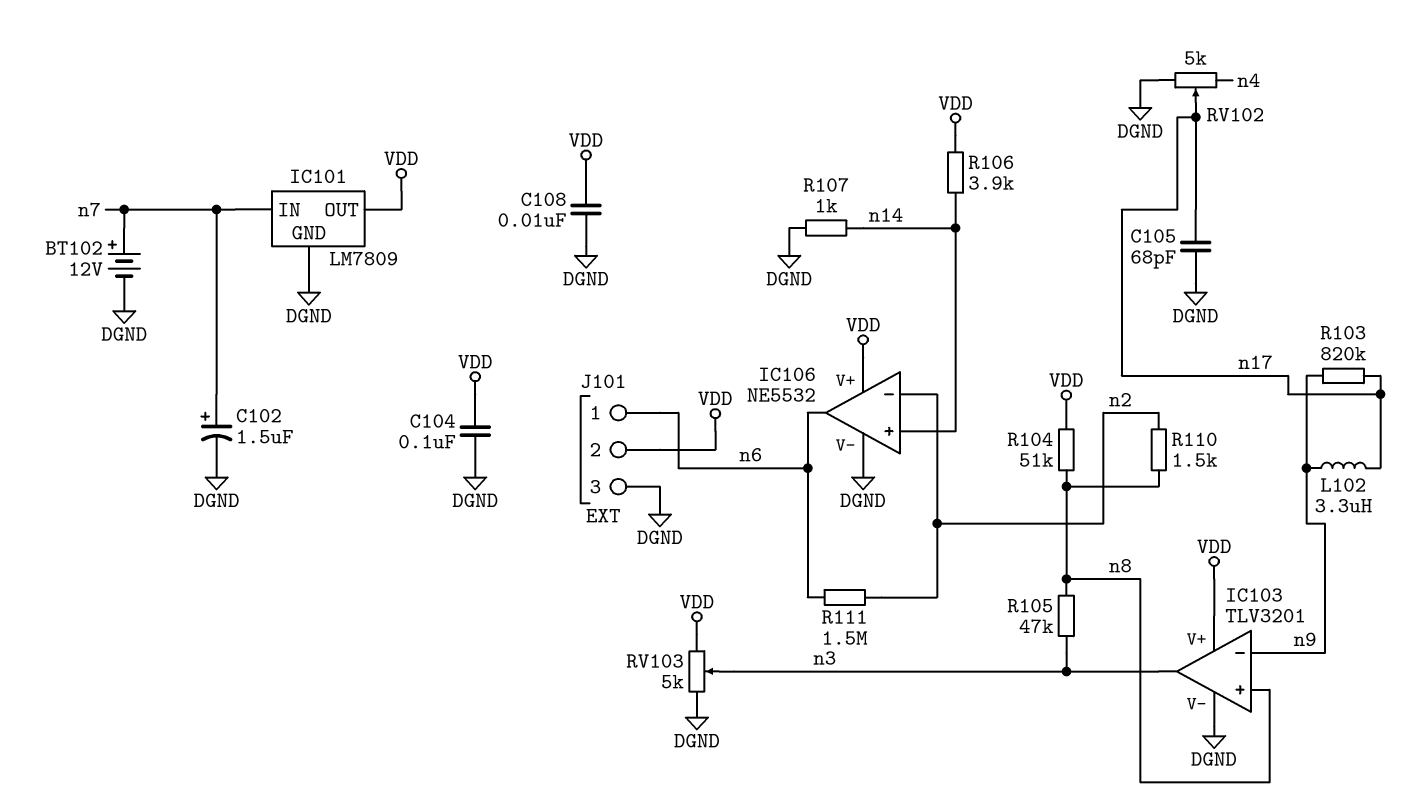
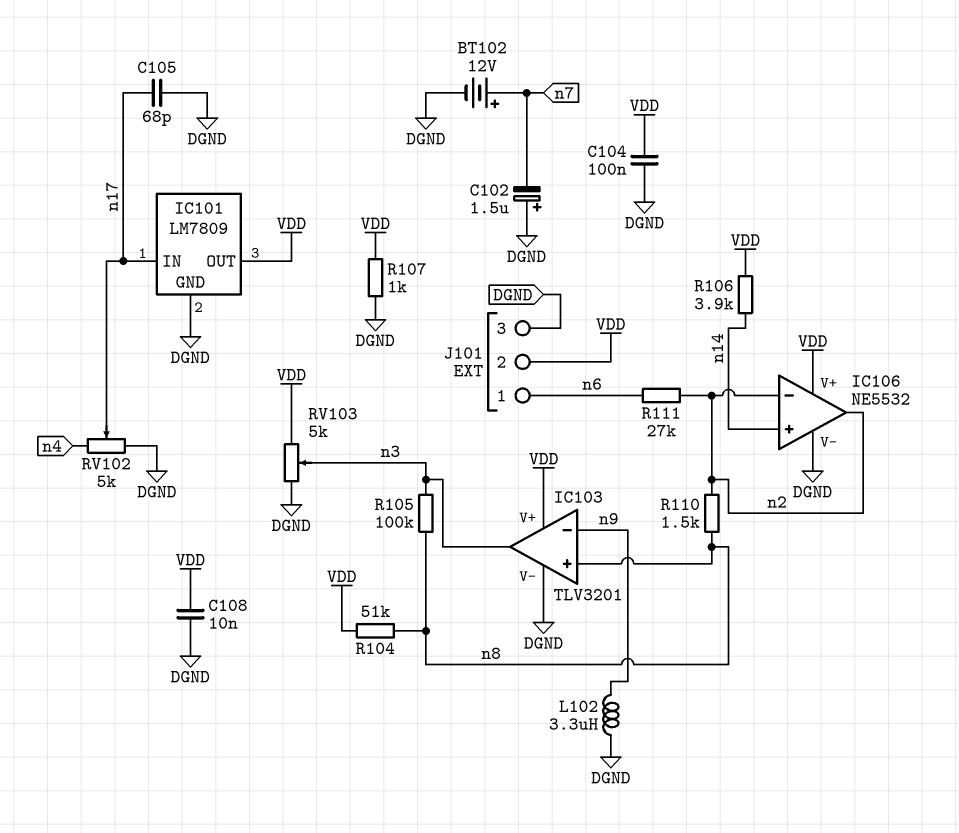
C102: 1.5uF (plus n7, minus DGND) -> 1.5uF (plus DGND, minus n7)
IC101 pin IN: n7 -> n17
IC106 pin out: n6 -> n2
L102: 3.3uH (n9, n17) -> 3.3uH (DGND, n9)
R103: 820k (n9, n17) -> none
R105: 47k (n3, n8) -> 100k (n3, n8)
R107: 1k (DGND, n14) -> 1k (DGND, VDD)
R111: 1.5M (n2, n6) -> 27k (n2, n6)

